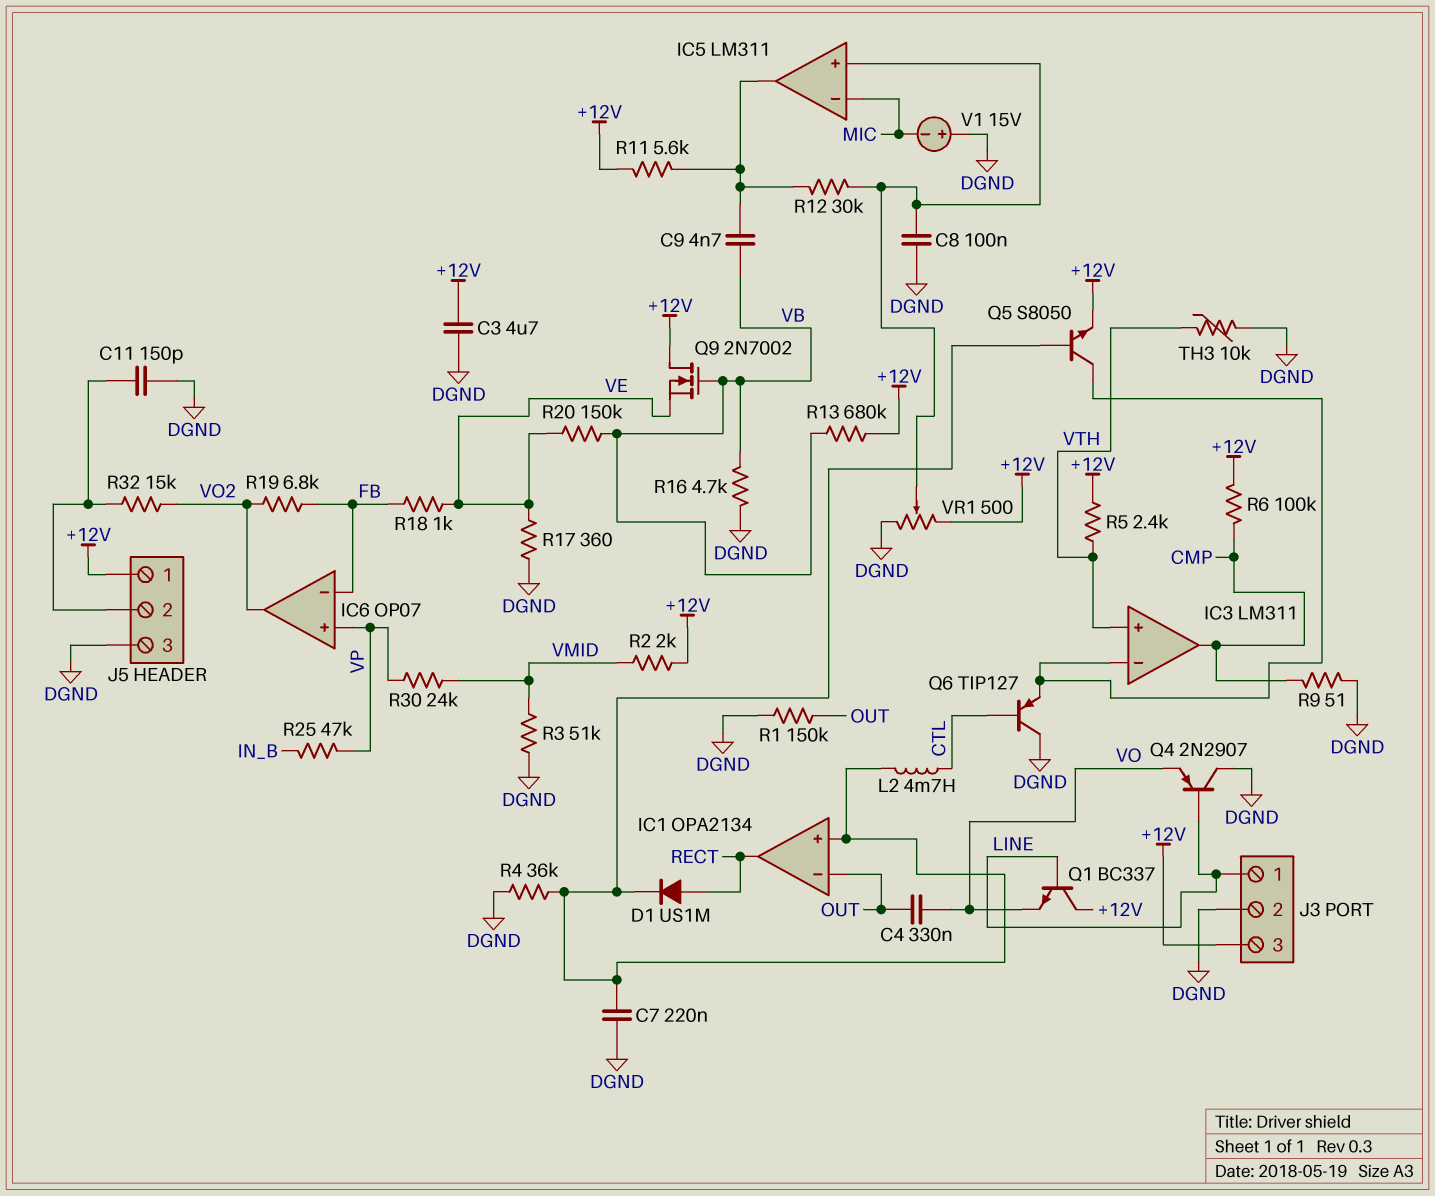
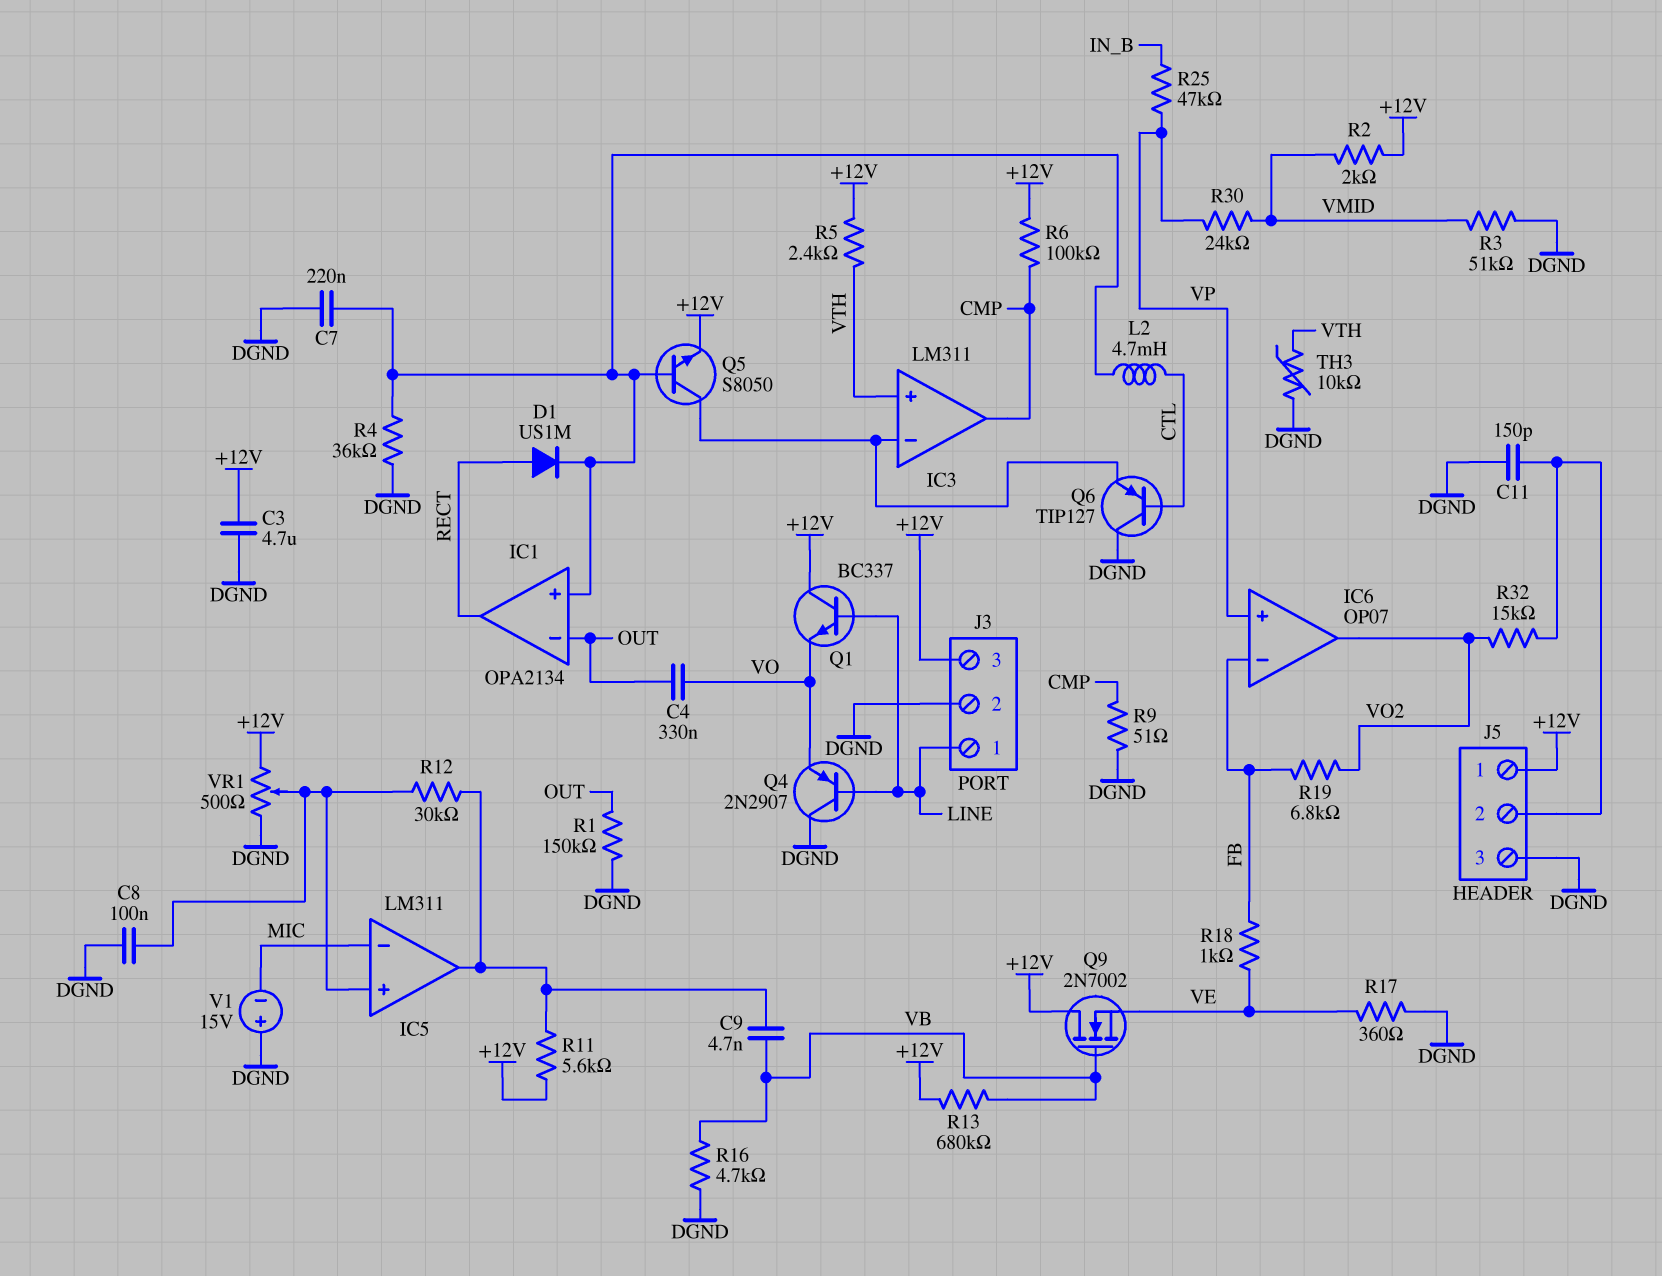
R20: 150k (VB, VE) -> none

